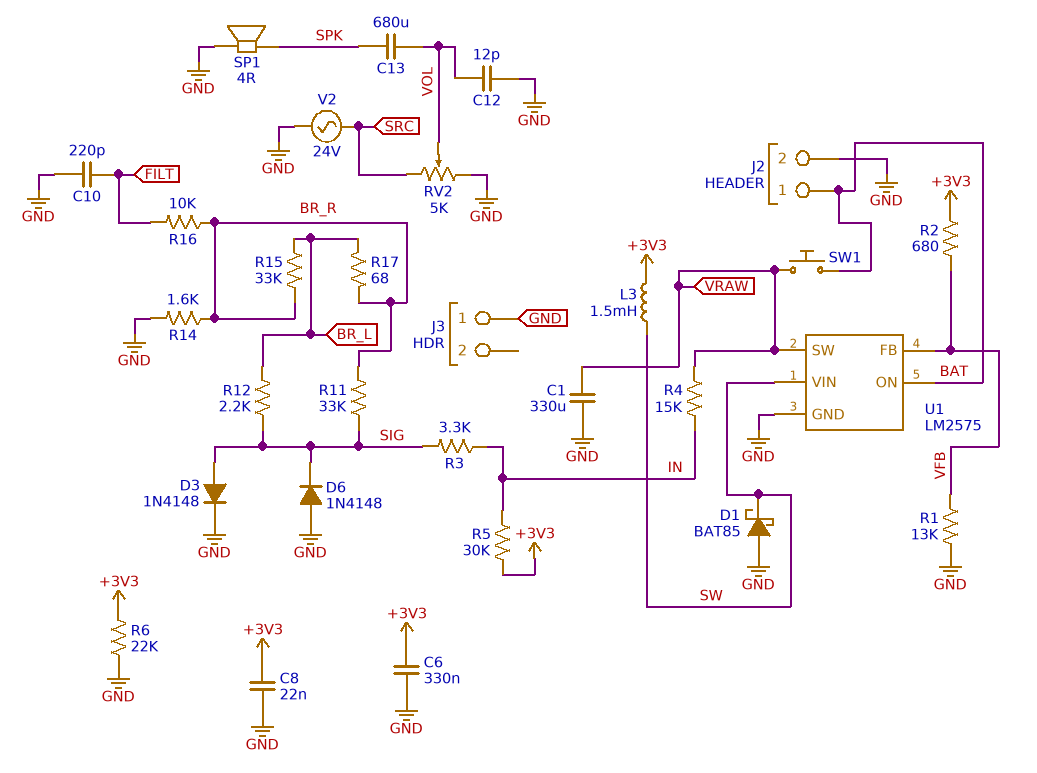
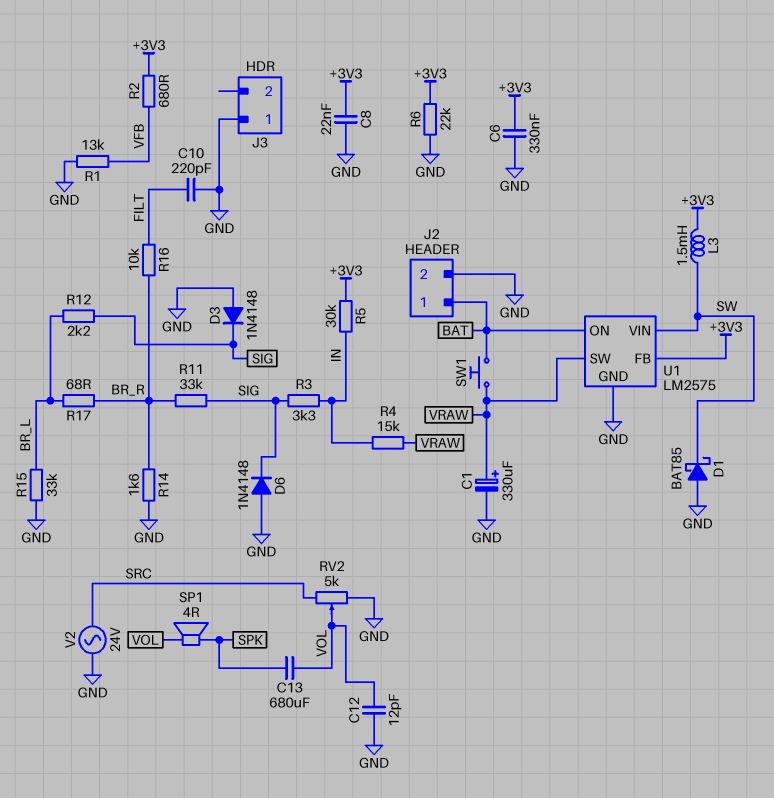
C1: 330uF (GND, VRAW) -> 330uF (plus VRAW, minus GND)
D3: diode 1N4148 (A SIG, K GND) -> diode 1N4148 (A GND, K SIG)
R15: 33k (BR_L, BR_R) -> 33k (BR_L, GND)
SP1: speaker 4R (GND, SPK) -> speaker 4R (SPK, VOL)
U1 pin FB: VFB -> +3V3

